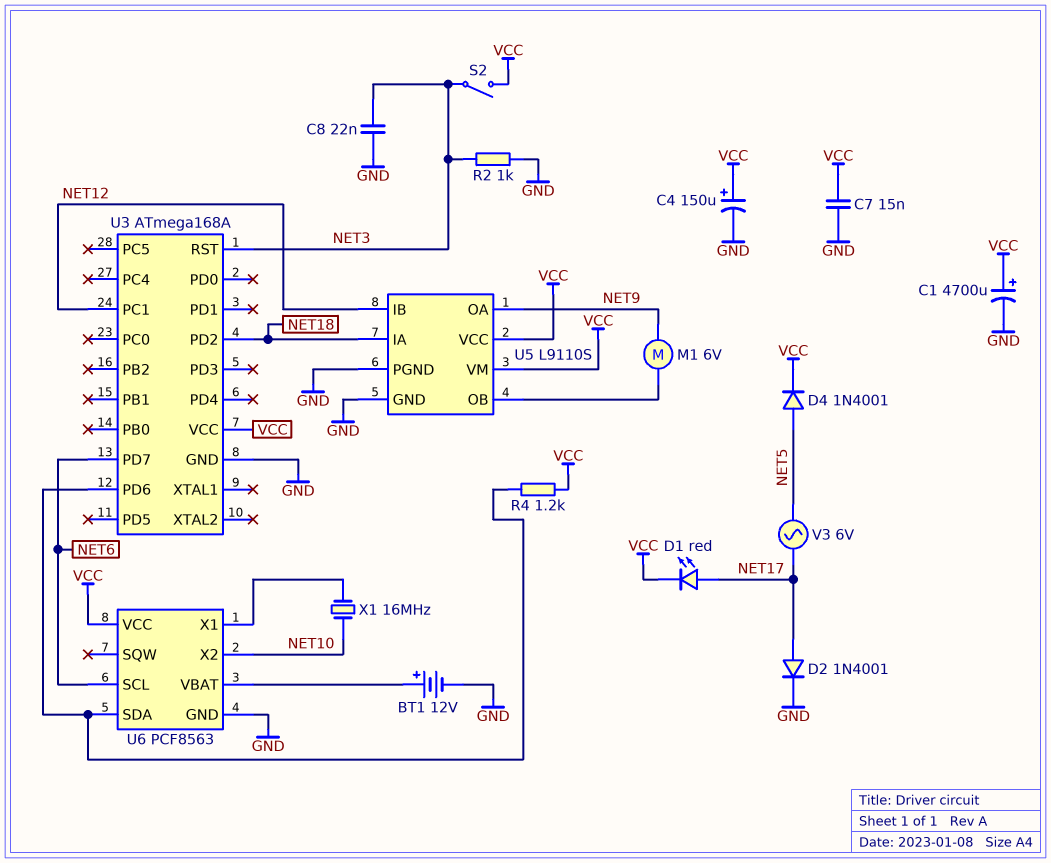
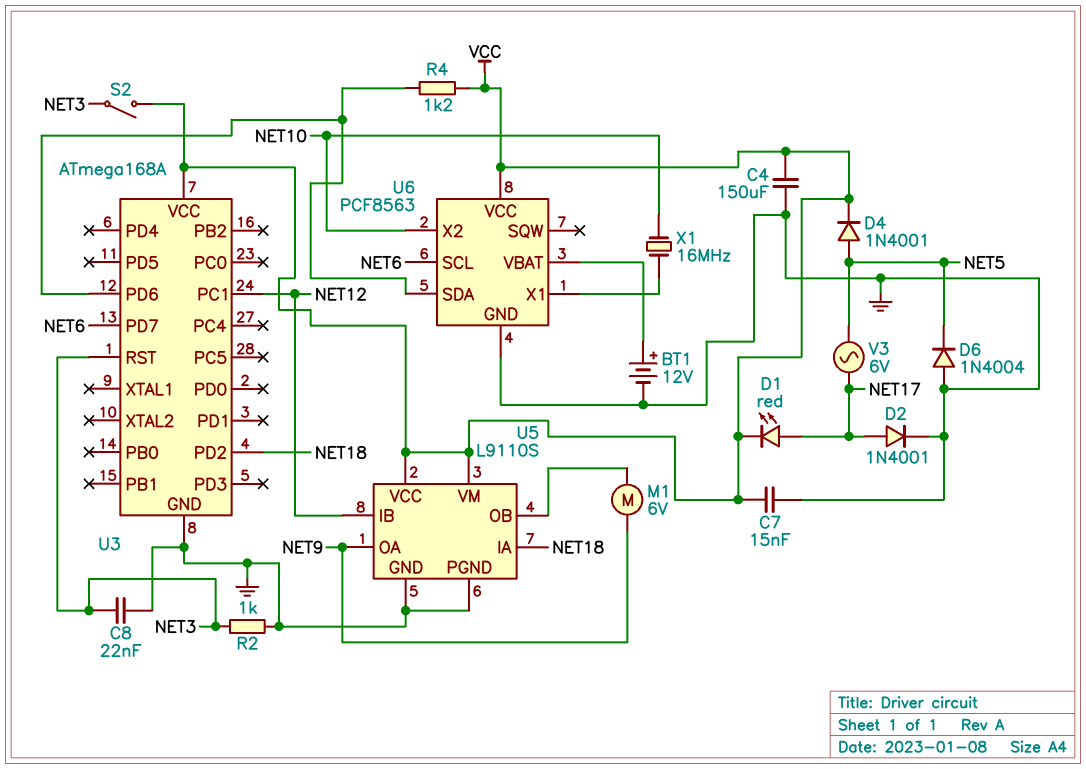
C1: 4700uF (plus VCC, minus GND) -> none
C4: 150uF (plus VCC, minus GND) -> 150uF (GND, VCC)
D6: none -> diode 1N4004 (A GND, K NET5)

